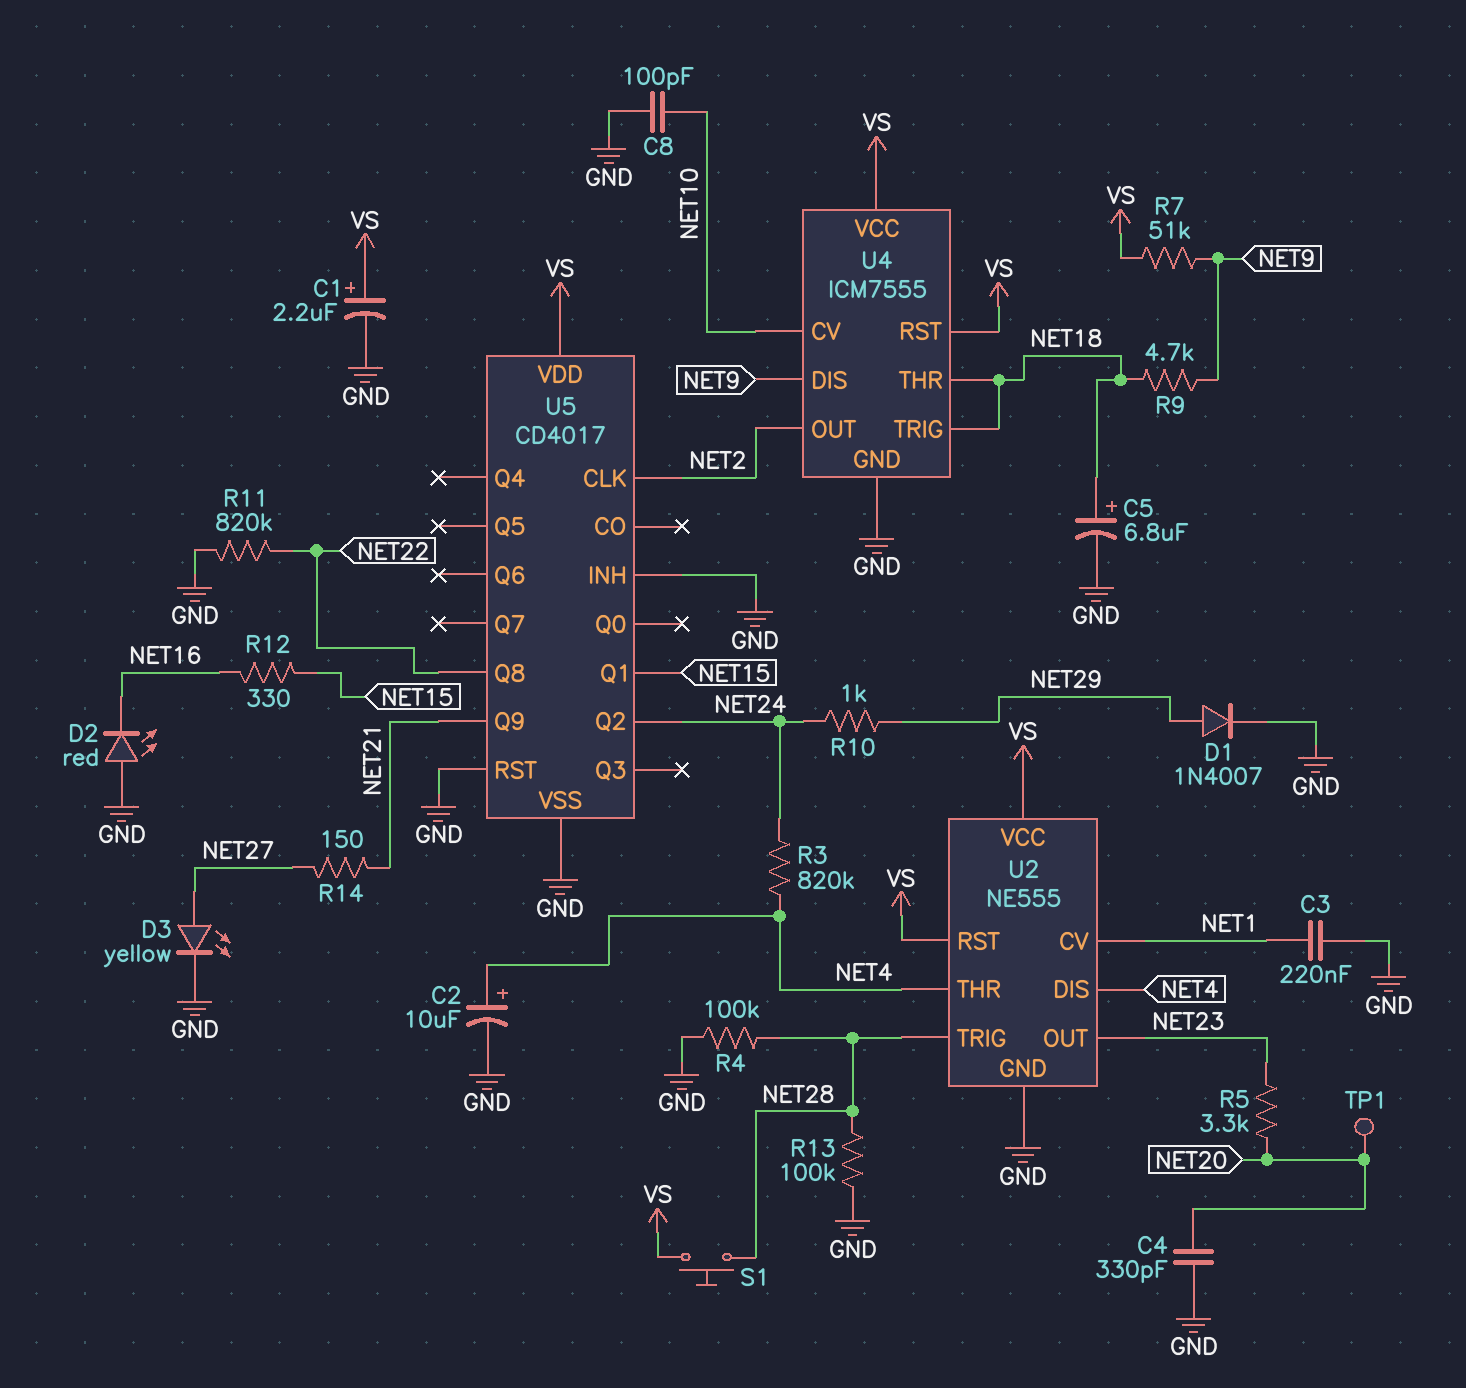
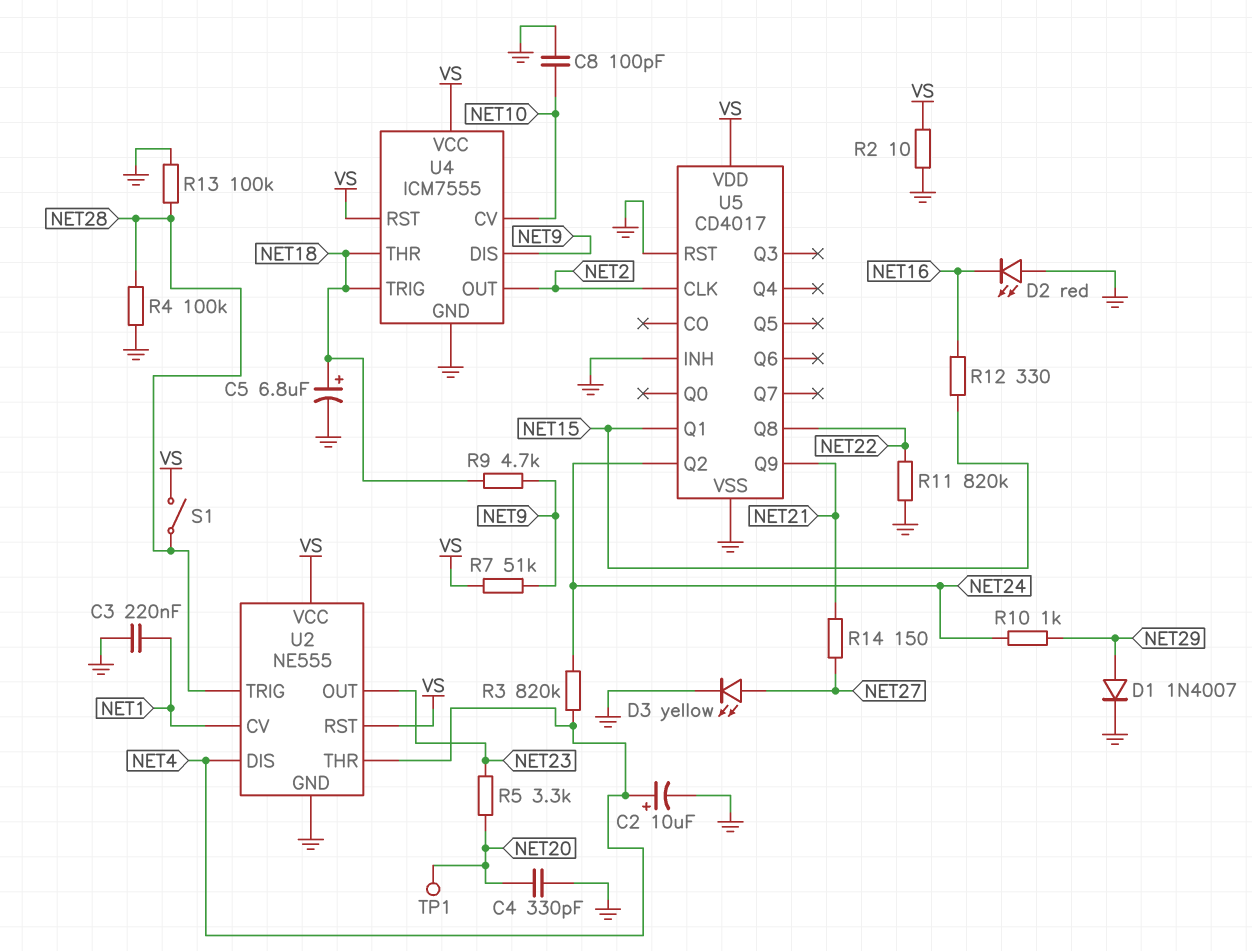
C1: 2.2uF (plus VS, minus GND) -> none
R2: none -> 10 (GND, VS)
S1: button (NET28, VS) -> switch (NET28, VS)

